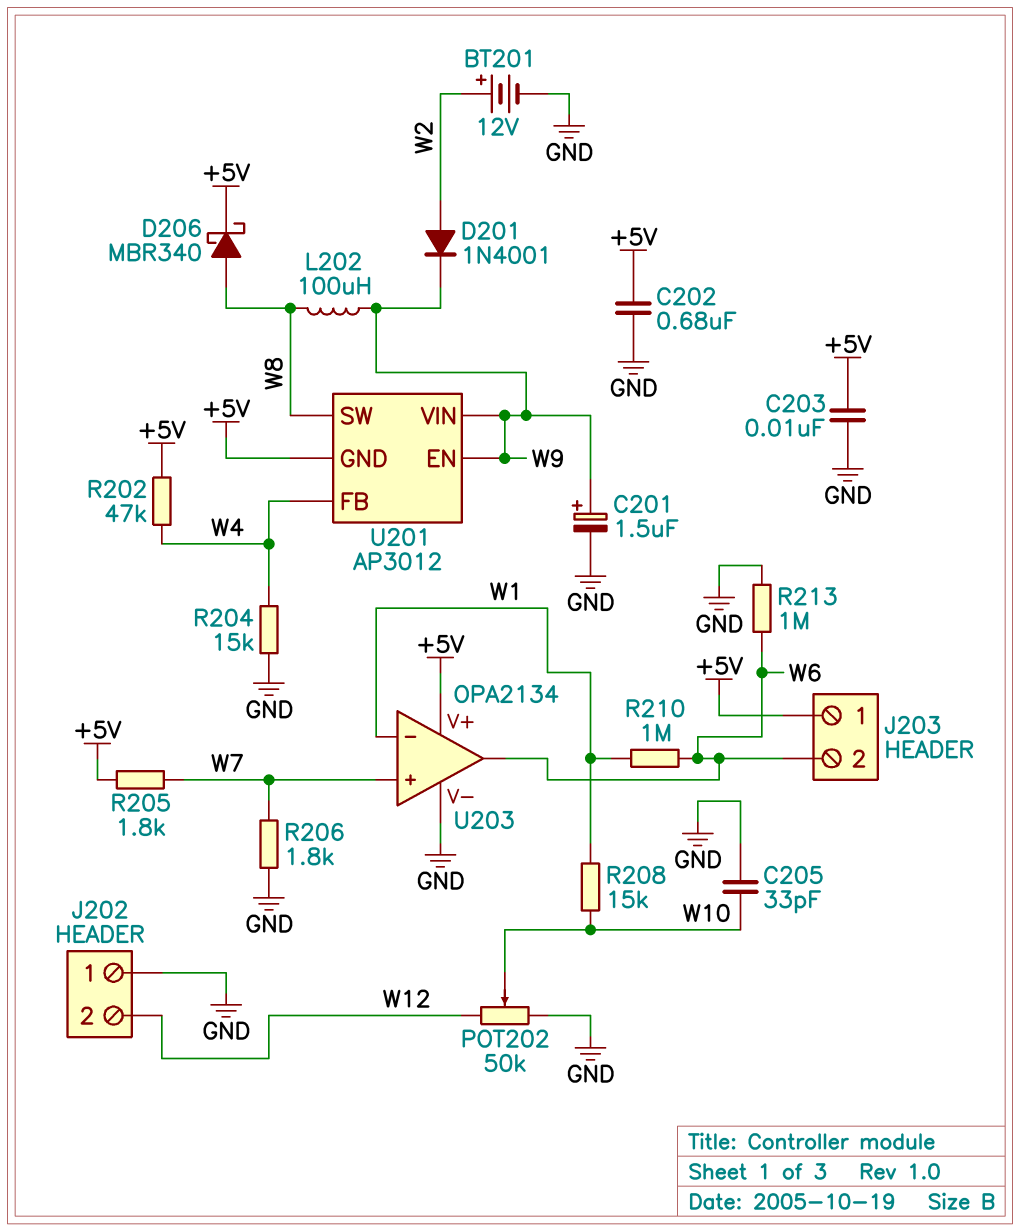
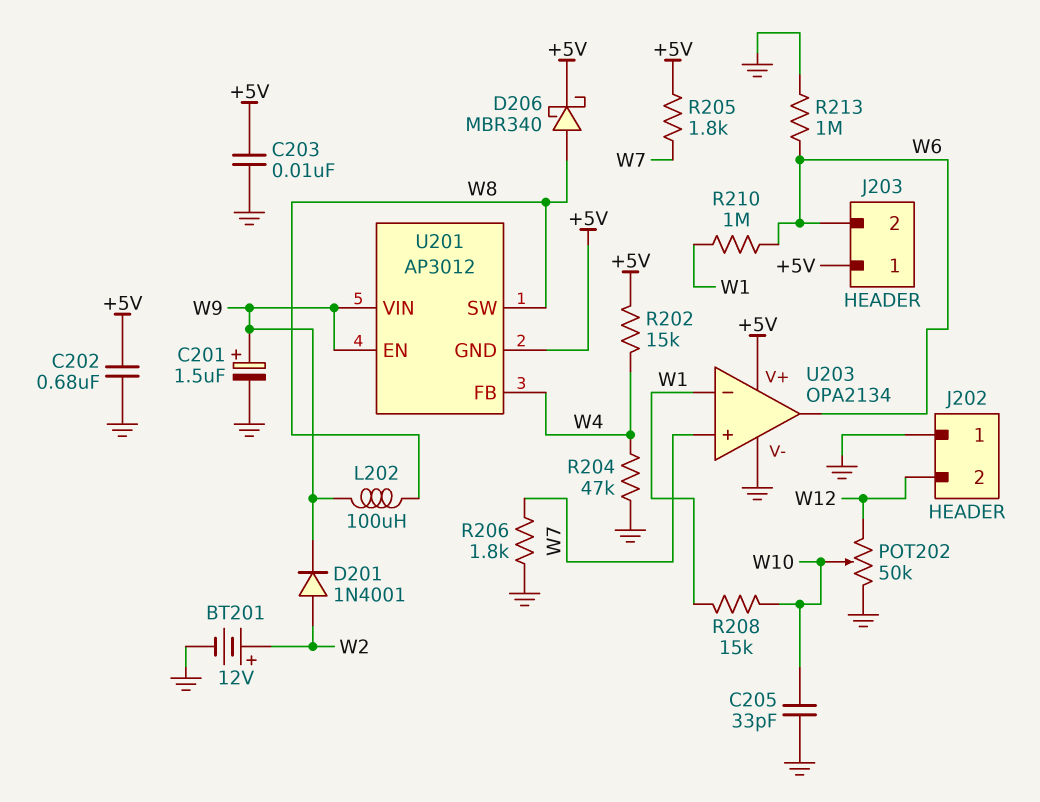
R202: 47k (+5V, W4) -> 15k (+5V, W4)
R204: 15k (GND, W4) -> 47k (GND, W4)

